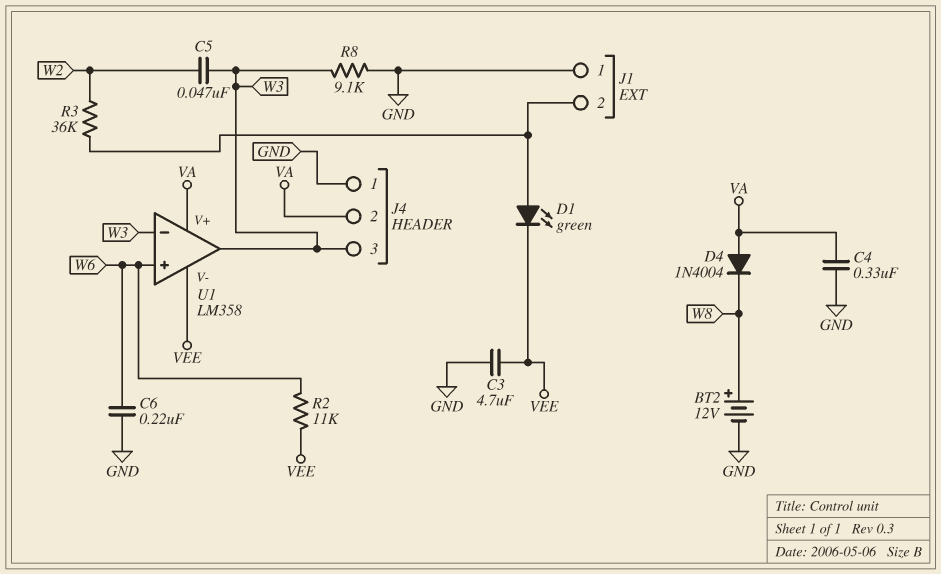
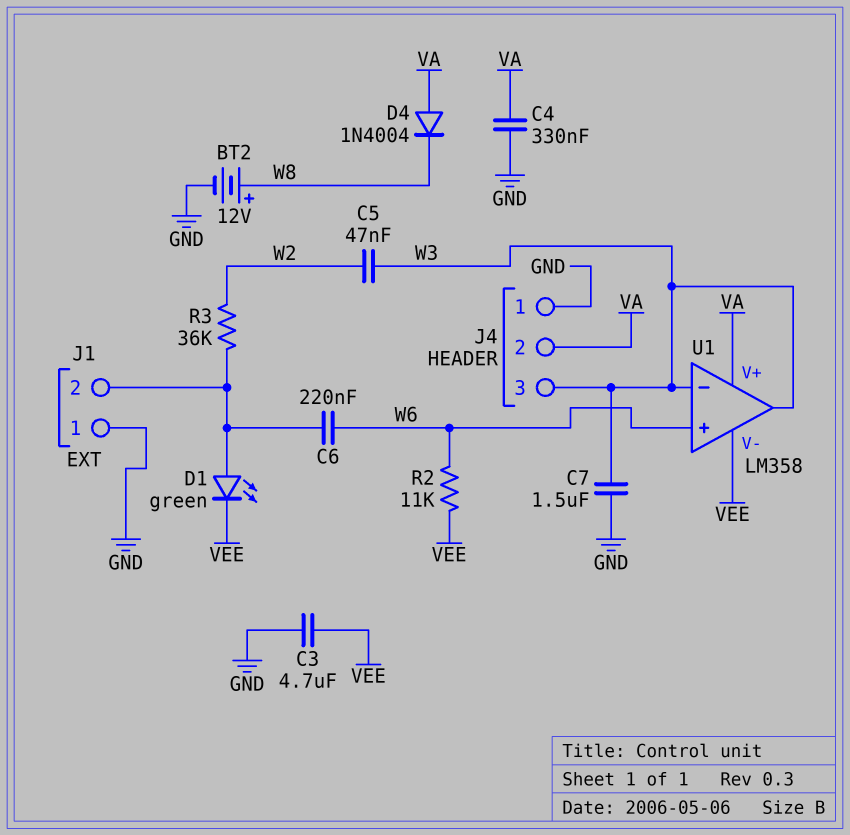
C6: 220nF (GND, W6) -> 220nF (J1/2, W6)
C7: none -> 1.5uF (GND, W3)
R8: 9.1k (GND, W3) -> none

